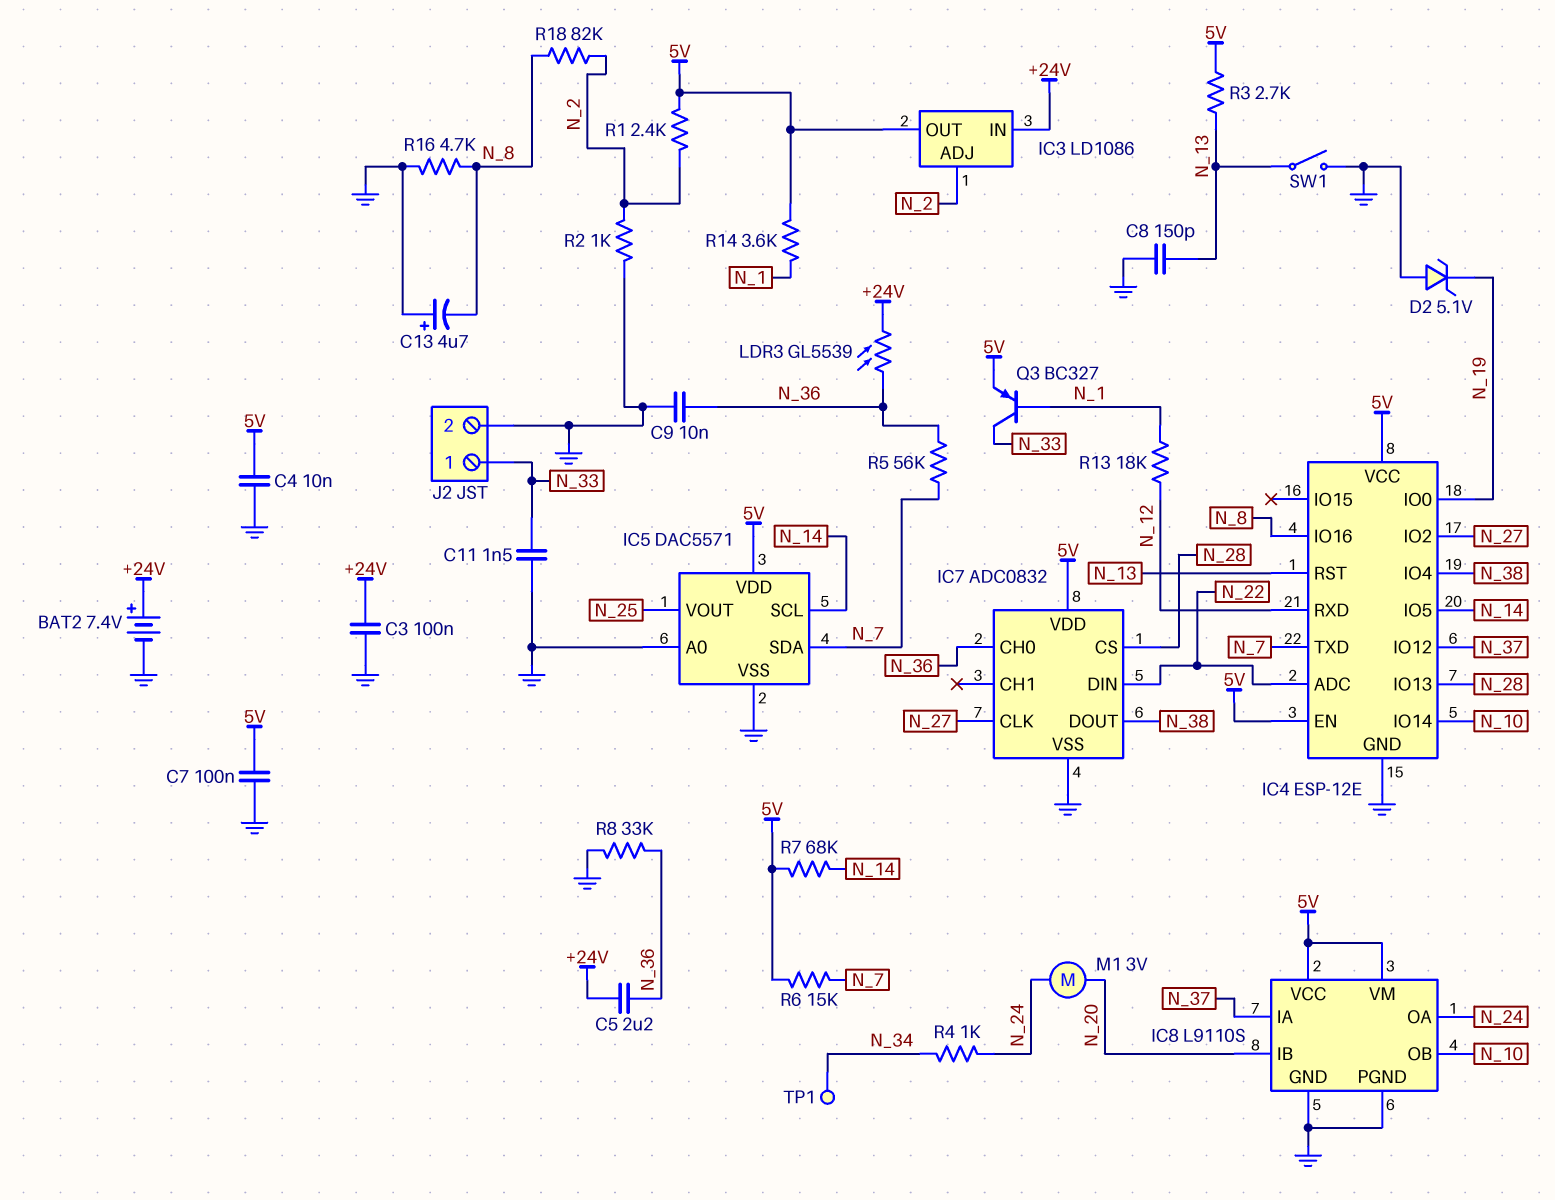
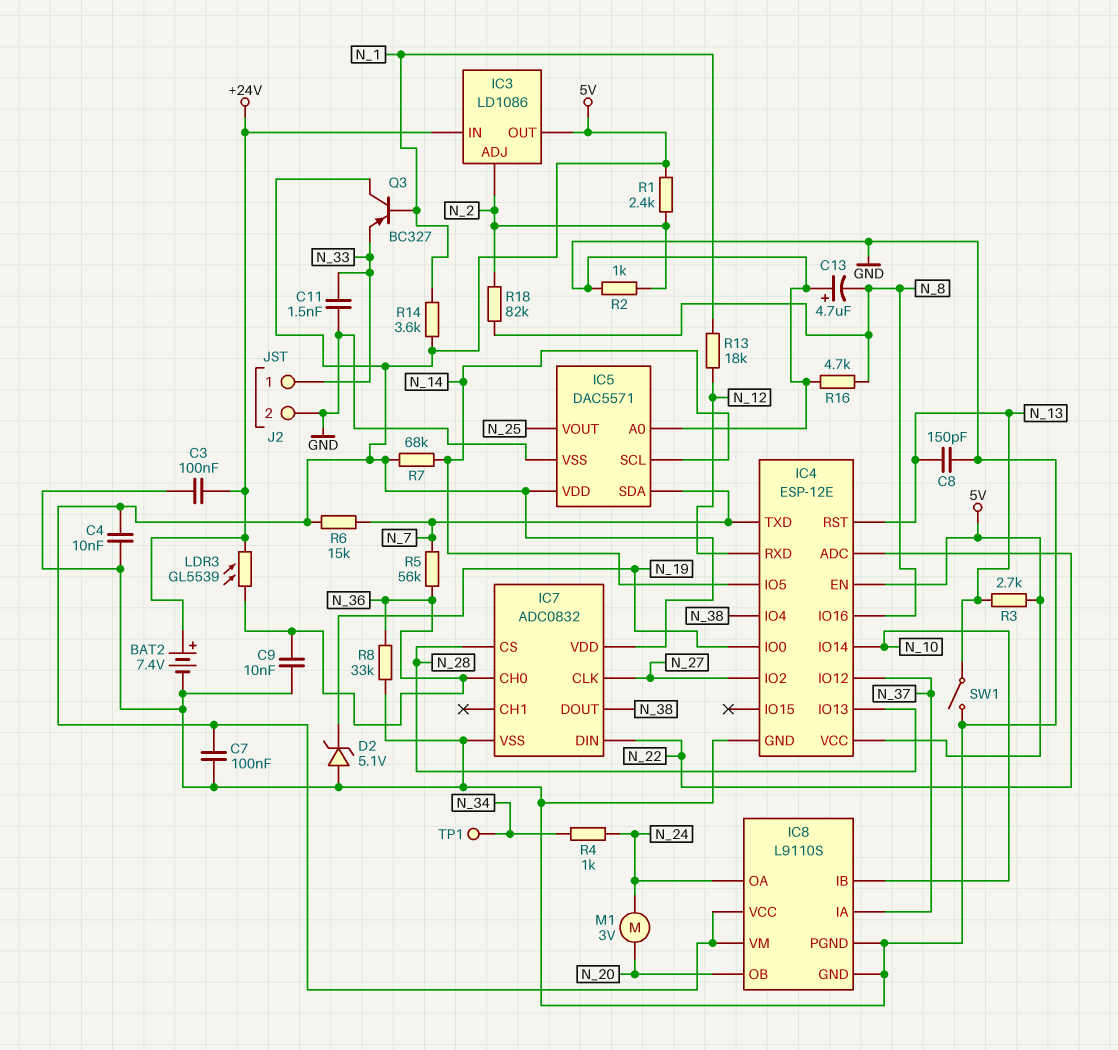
C5: 2.2uF (+24V, N_36) -> none
IC8 pin IB: N_20 -> N_10
IC8 pin OB: N_10 -> N_20
Q3: PNP BC327 (B N_1, C N_33, E 5V) -> PNP BC327 (B N_1, C 5V, E N_33)

